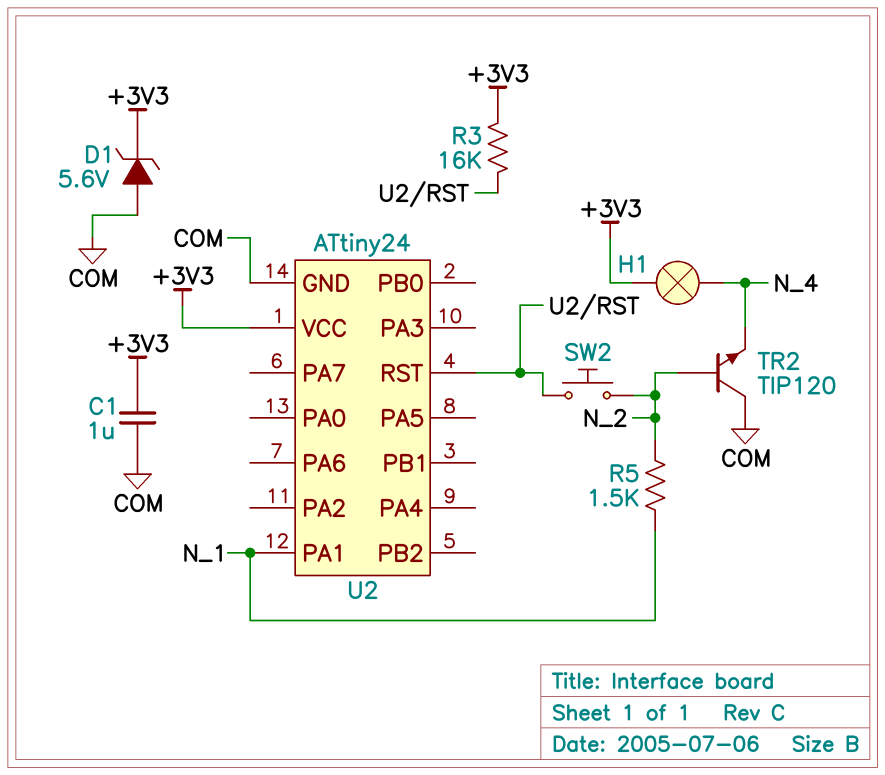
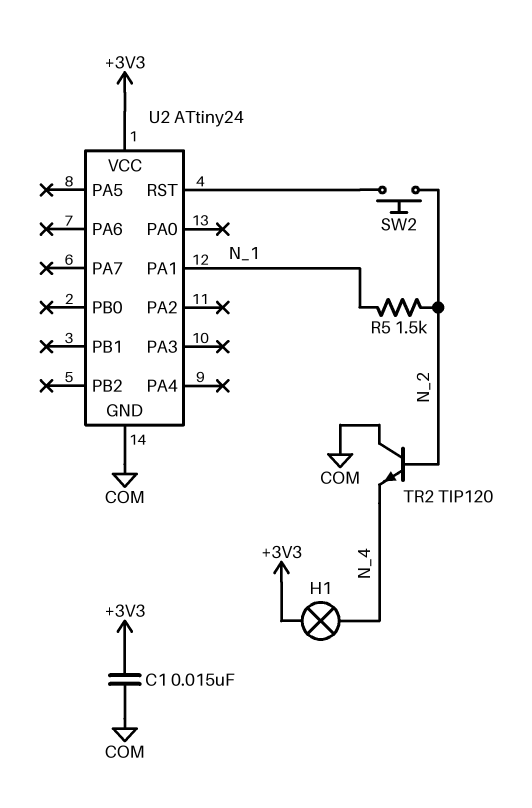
C1: 1uF (+3V3, COM) -> 15nF (+3V3, COM)
D1: zener 5.6V (A COM, K +3V3) -> none
R3: 16k (+3V3, U2/RST) -> none

